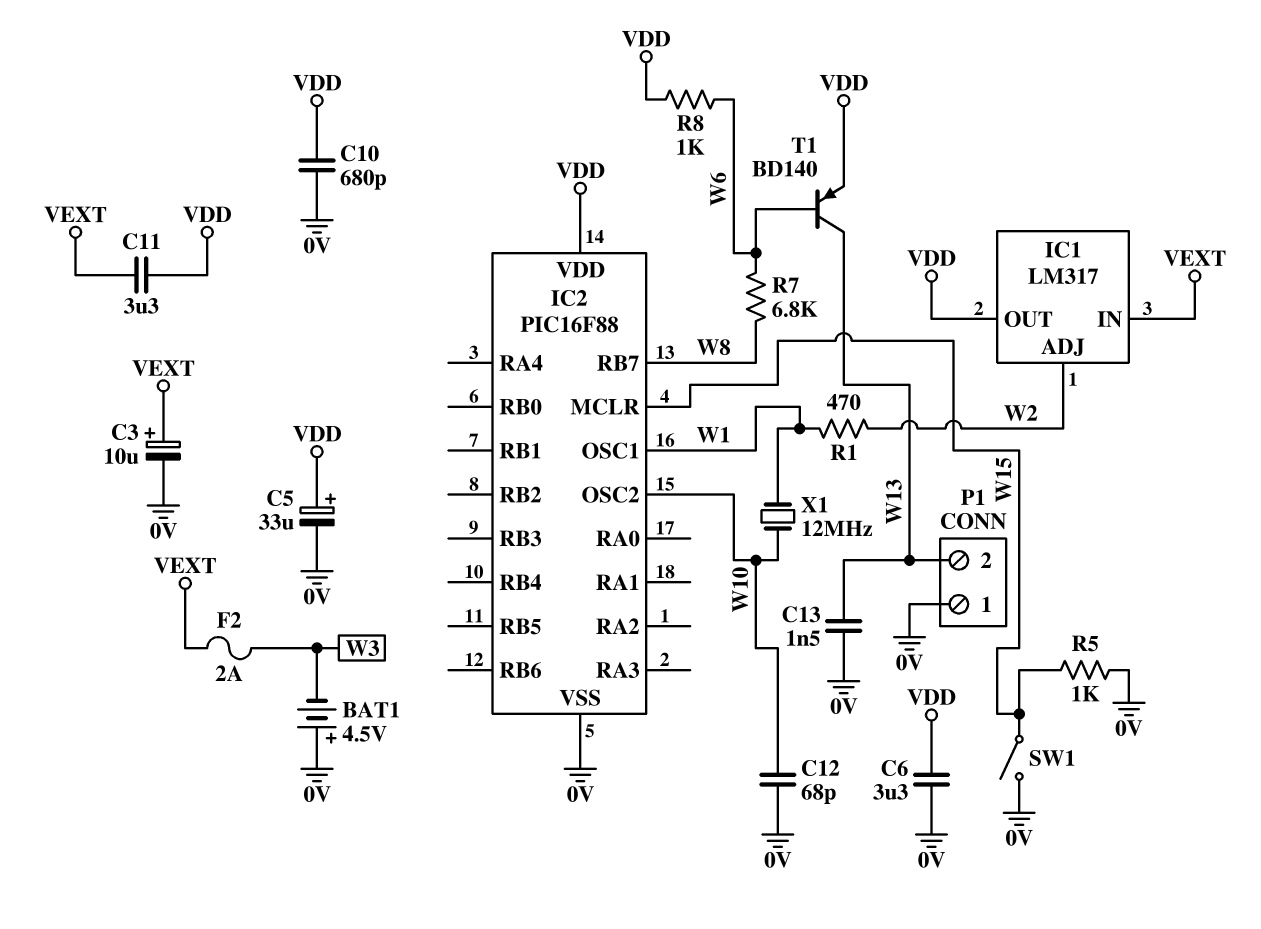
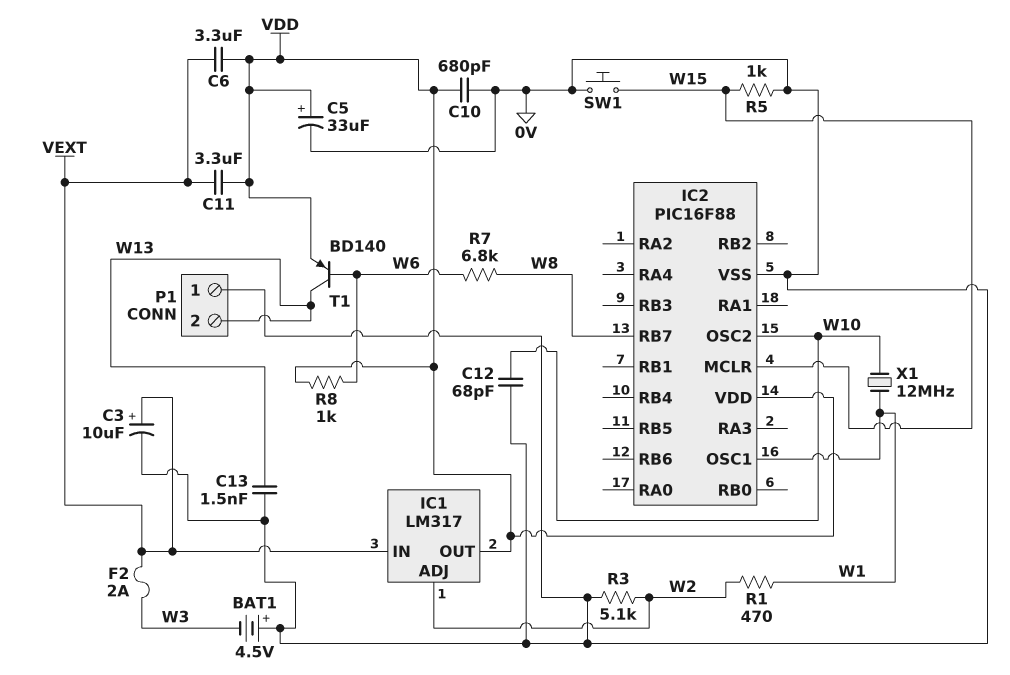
C6: 3.3uF (0V, VDD) -> 3.3uF (VDD, VEXT)
R3: none -> 5.1k (0V, W2)
SW1: switch (0V, W15) -> button (0V, W15)

